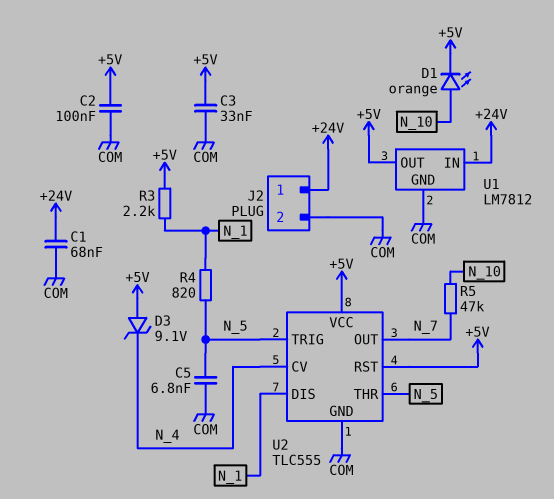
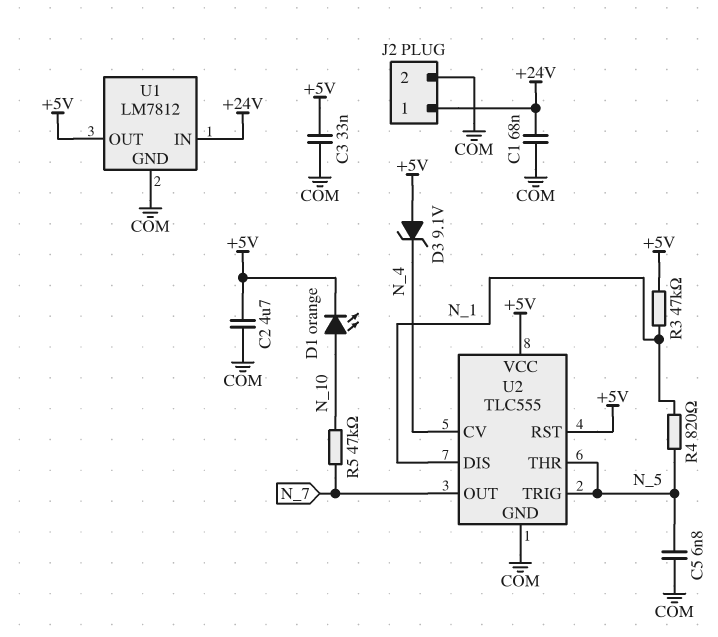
C2: 100nF (+5V, COM) -> 4.7uF (+5V, COM)
R3: 2.2k (+5V, N_1) -> 47k (+5V, N_1)

